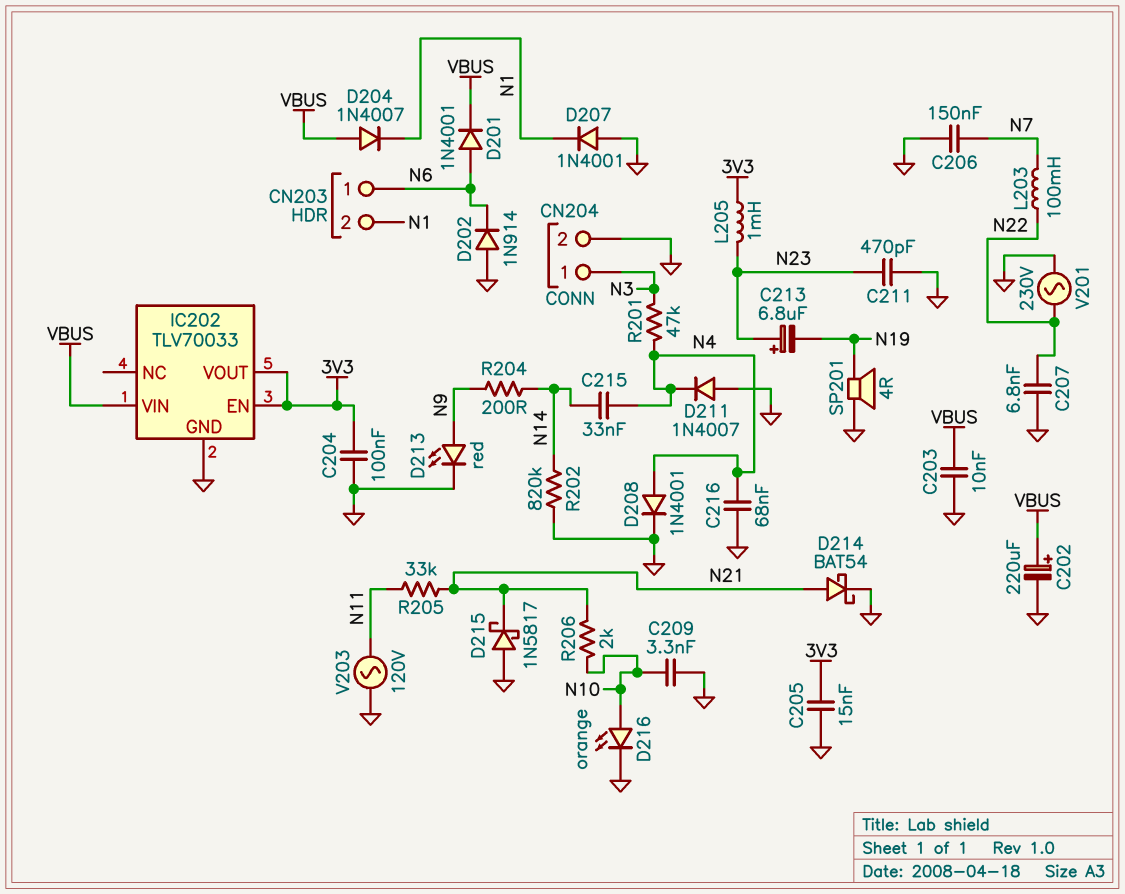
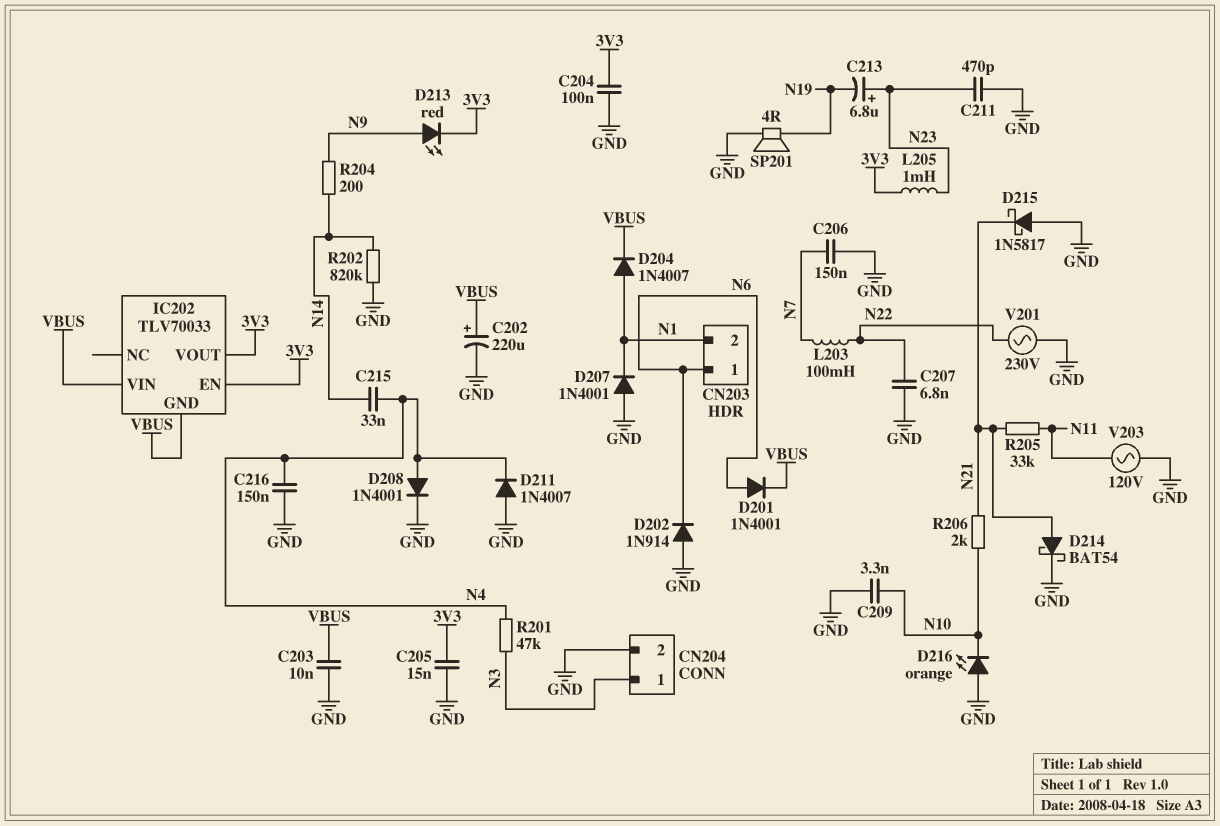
C216: 68nF (GND, N4) -> 150nF (GND, N4)
D204: diode 1N4007 (A VBUS, K N1) -> diode 1N4007 (A N1, K VBUS)
D213: LED red (A N9, K GND) -> LED red (A N9, K 3V3)
D216: LED orange (A N10, K GND) -> LED orange (A GND, K N10)
IC202 pin GND: GND -> VBUS

